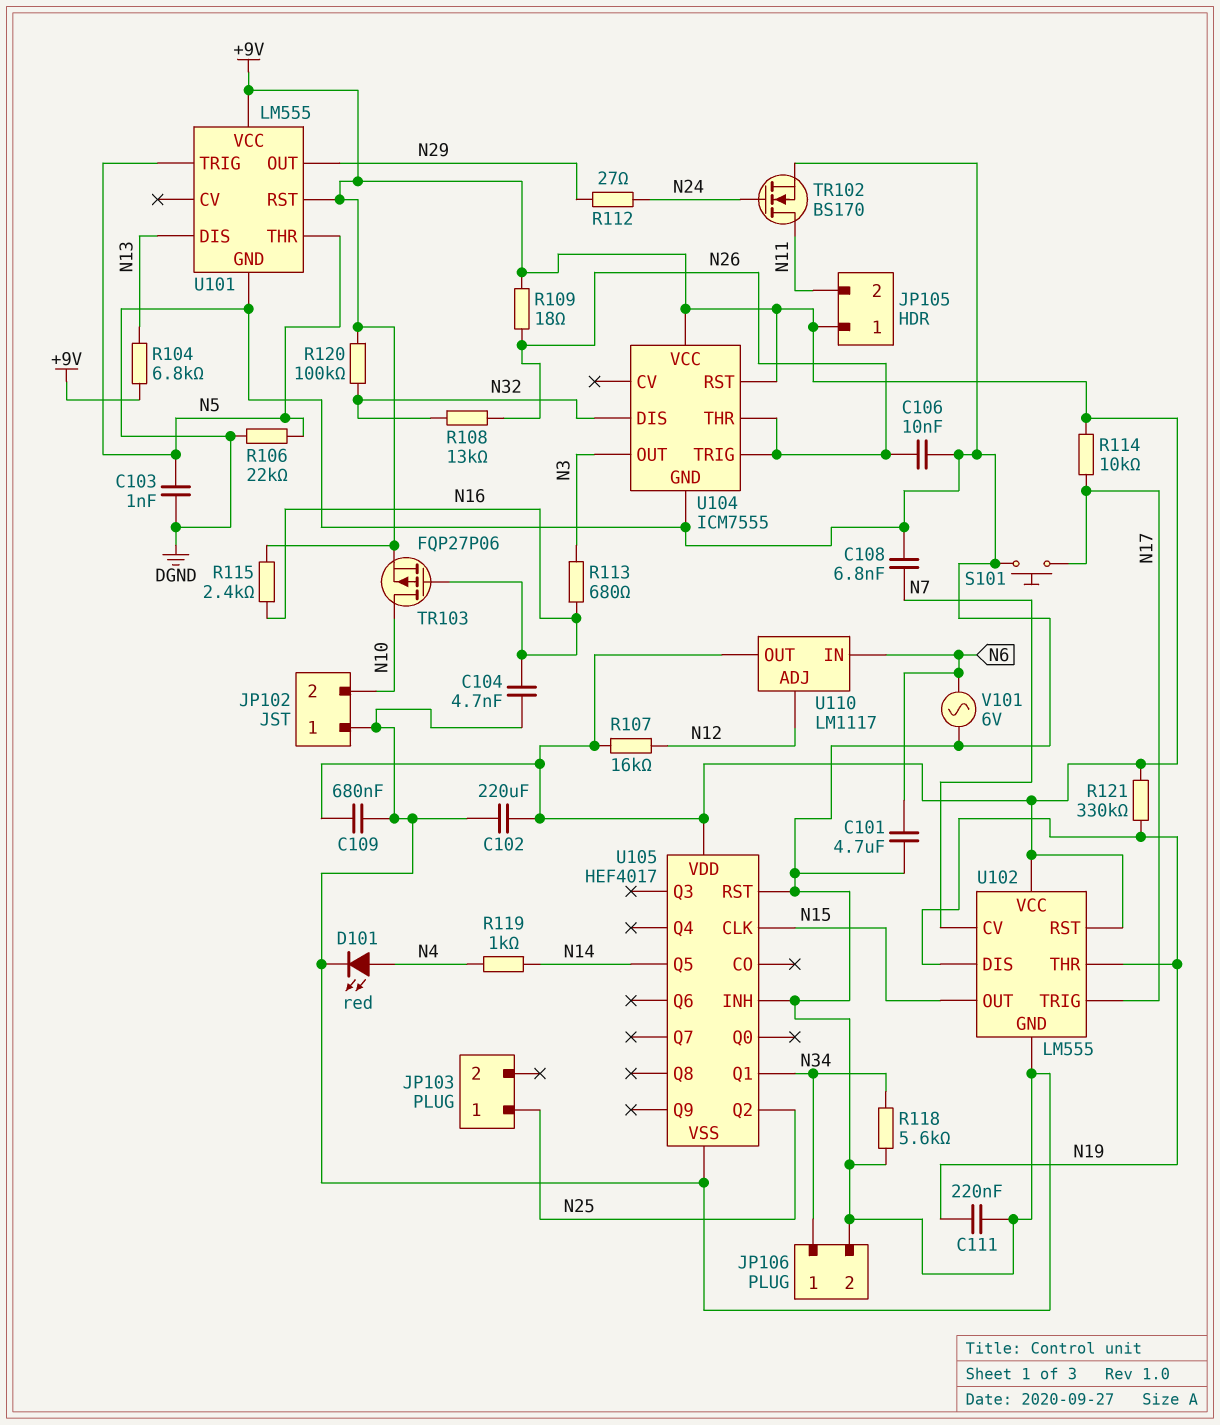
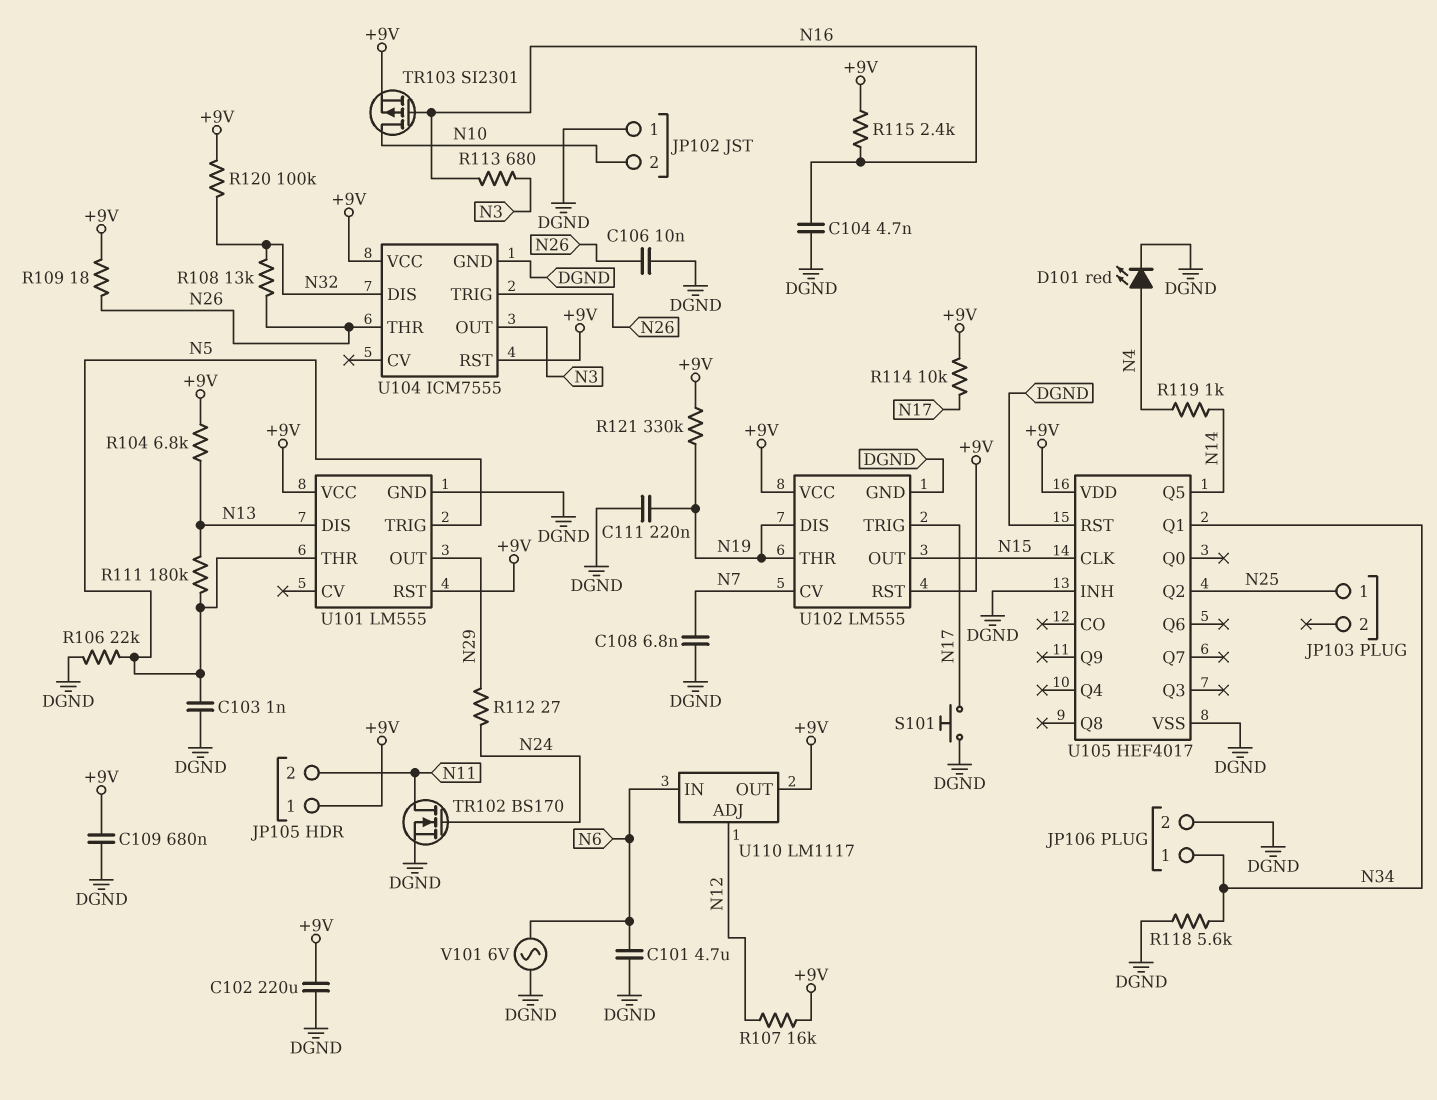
R111: none -> 180k (N5, N13)
TR103: PMOS FQP27P06 (G N16, D N10, S +9V) -> PMOS SI2301 (G N16, D N10, S +9V)

